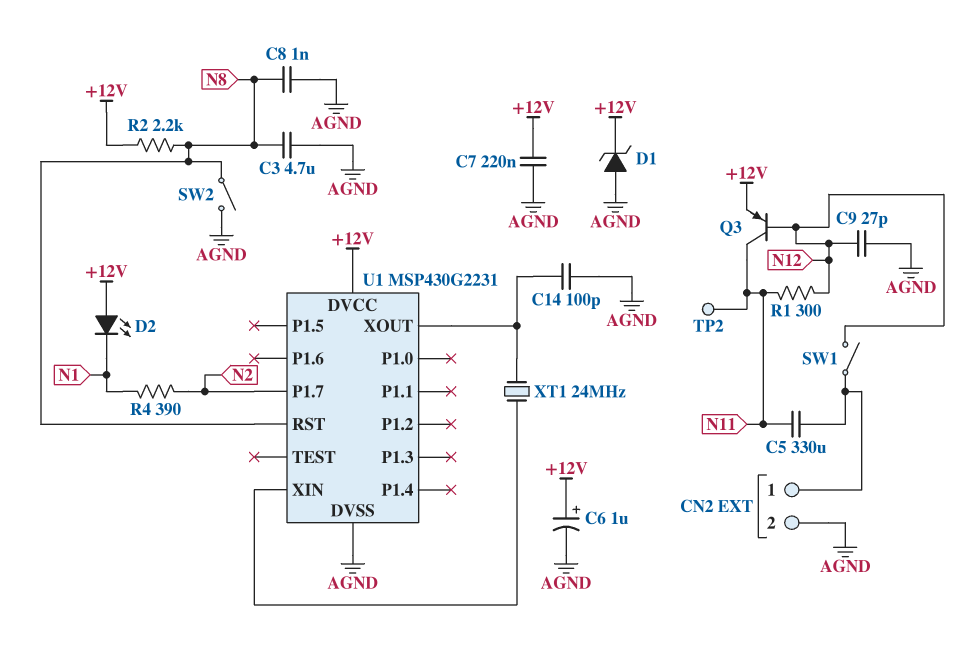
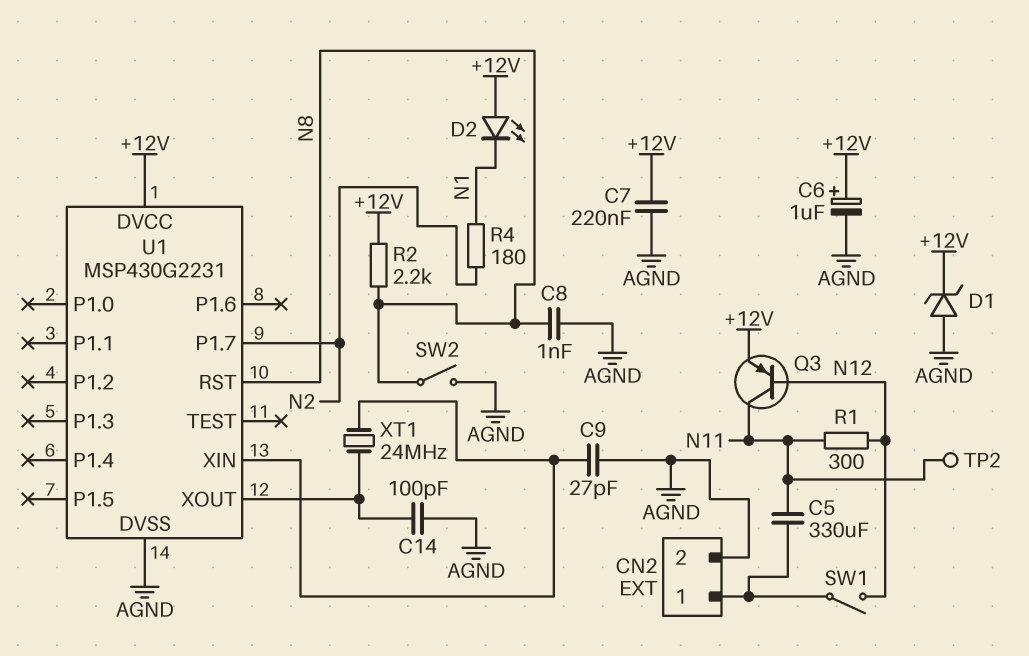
C3: 4.7uF (AGND, N8) -> none
C9: 27pF (AGND, N12) -> 27pF (AGND, U1/XIN)
R4: 390 (N1, N2) -> 180 (N1, N2)

